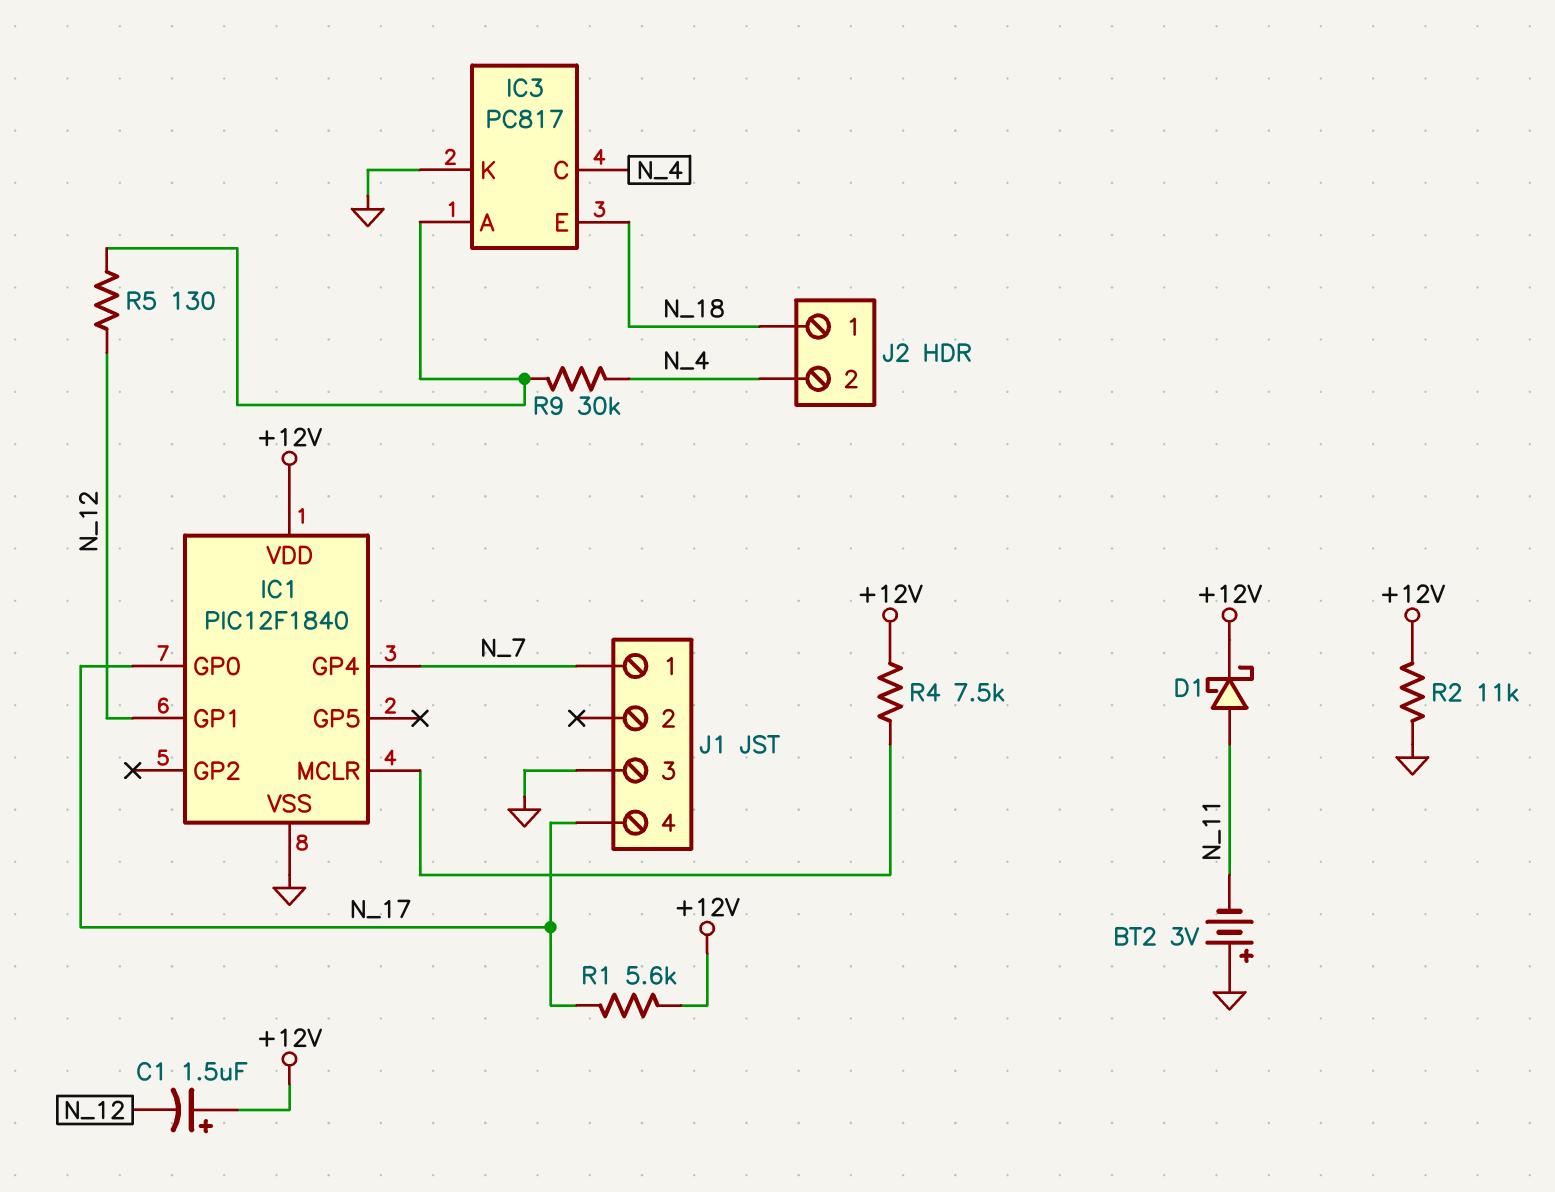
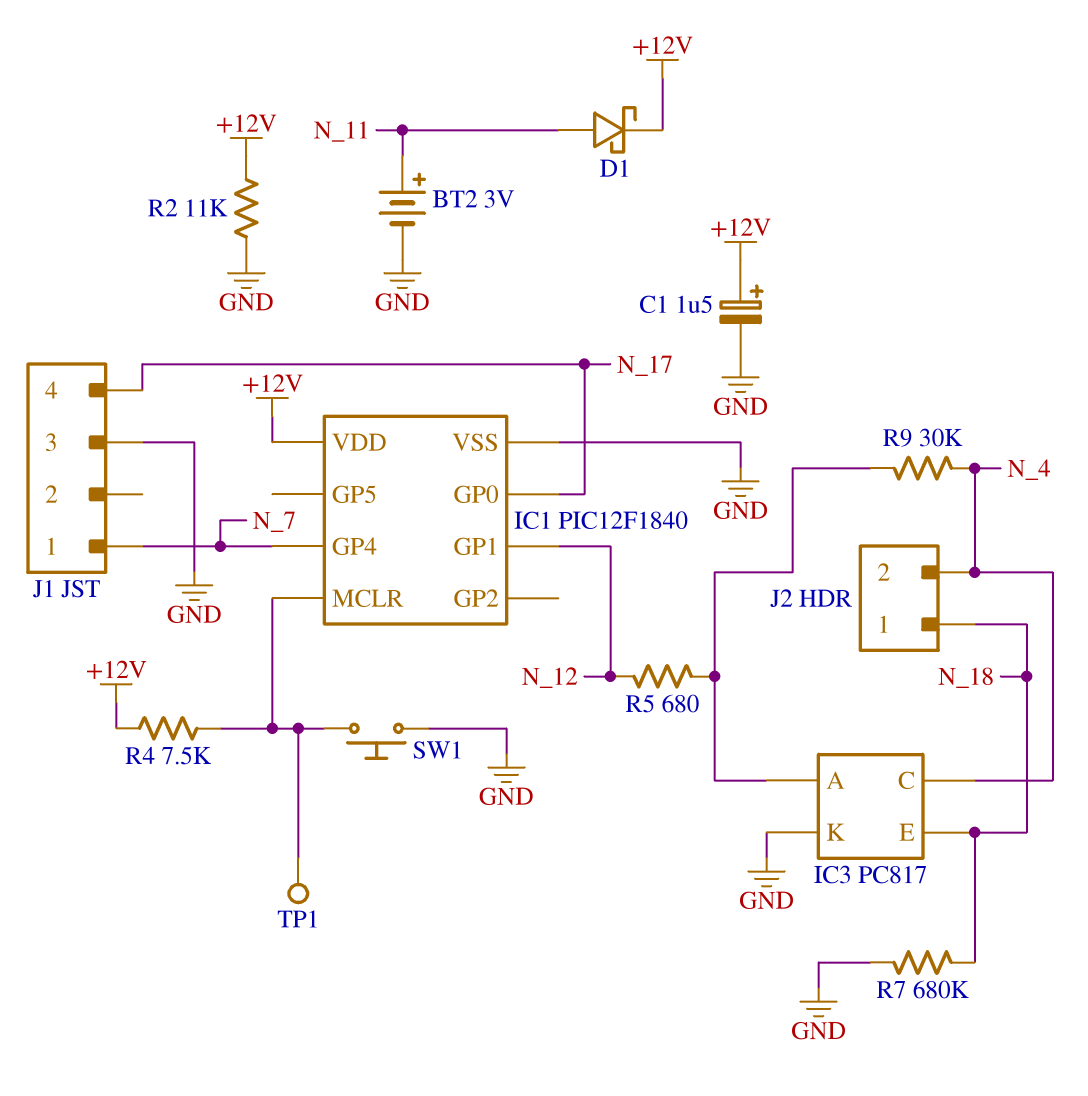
BT2: 3V (plus GND, minus N_11) -> 3V (plus N_11, minus GND)
C1: 1.5uF (plus +12V, minus N_12) -> 1.5uF (plus +12V, minus GND)
R1: 5.6k (+12V, N_17) -> none
R5: 130 (IC3/A, N_12) -> 680 (IC3/A, N_12)
R7: none -> 680k (GND, N_18)
SW1: none -> button (GND, IC1/MCLR)
TP1: none -> test point (IC1/MCLR)

